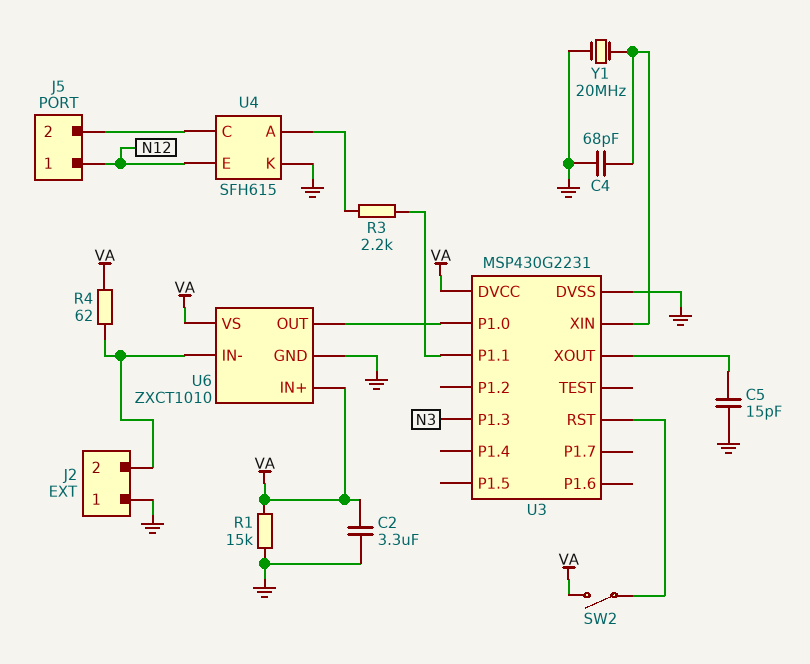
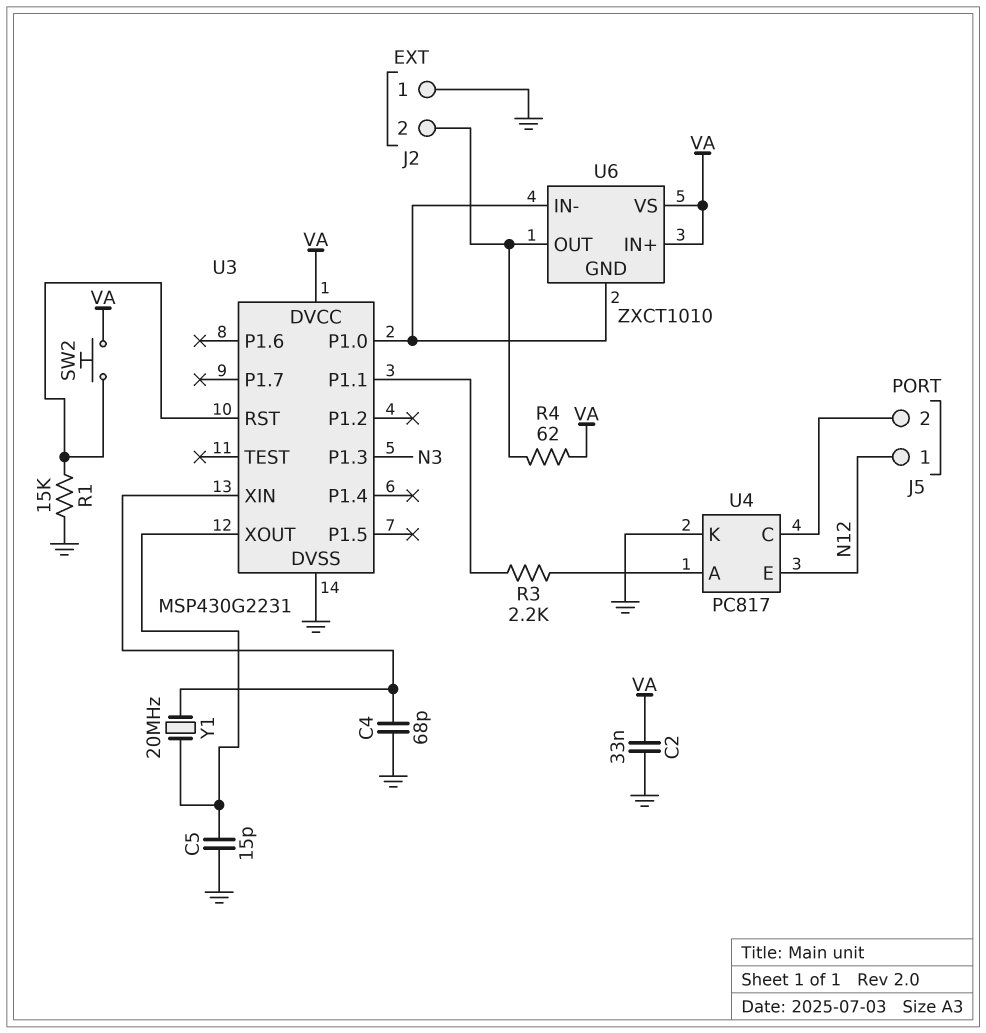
C2: 3.3uF (GND, VA) -> 33nF (GND, VA)
R1: 15k (GND, VA) -> 15k (GND, U3/RST)
SW2: switch (U3/RST, VA) -> button (U3/RST, VA)
U4: SFH615 -> PC817
U6 pin GND: GND -> U3/P1.0
U6 pin IN-: J2/2 -> U3/P1.0
U6 pin OUT: U3/P1.0 -> J2/2
Y1: 20MHz (GND, U3/XIN) -> 20MHz (U3/XIN, U3/XOUT)

